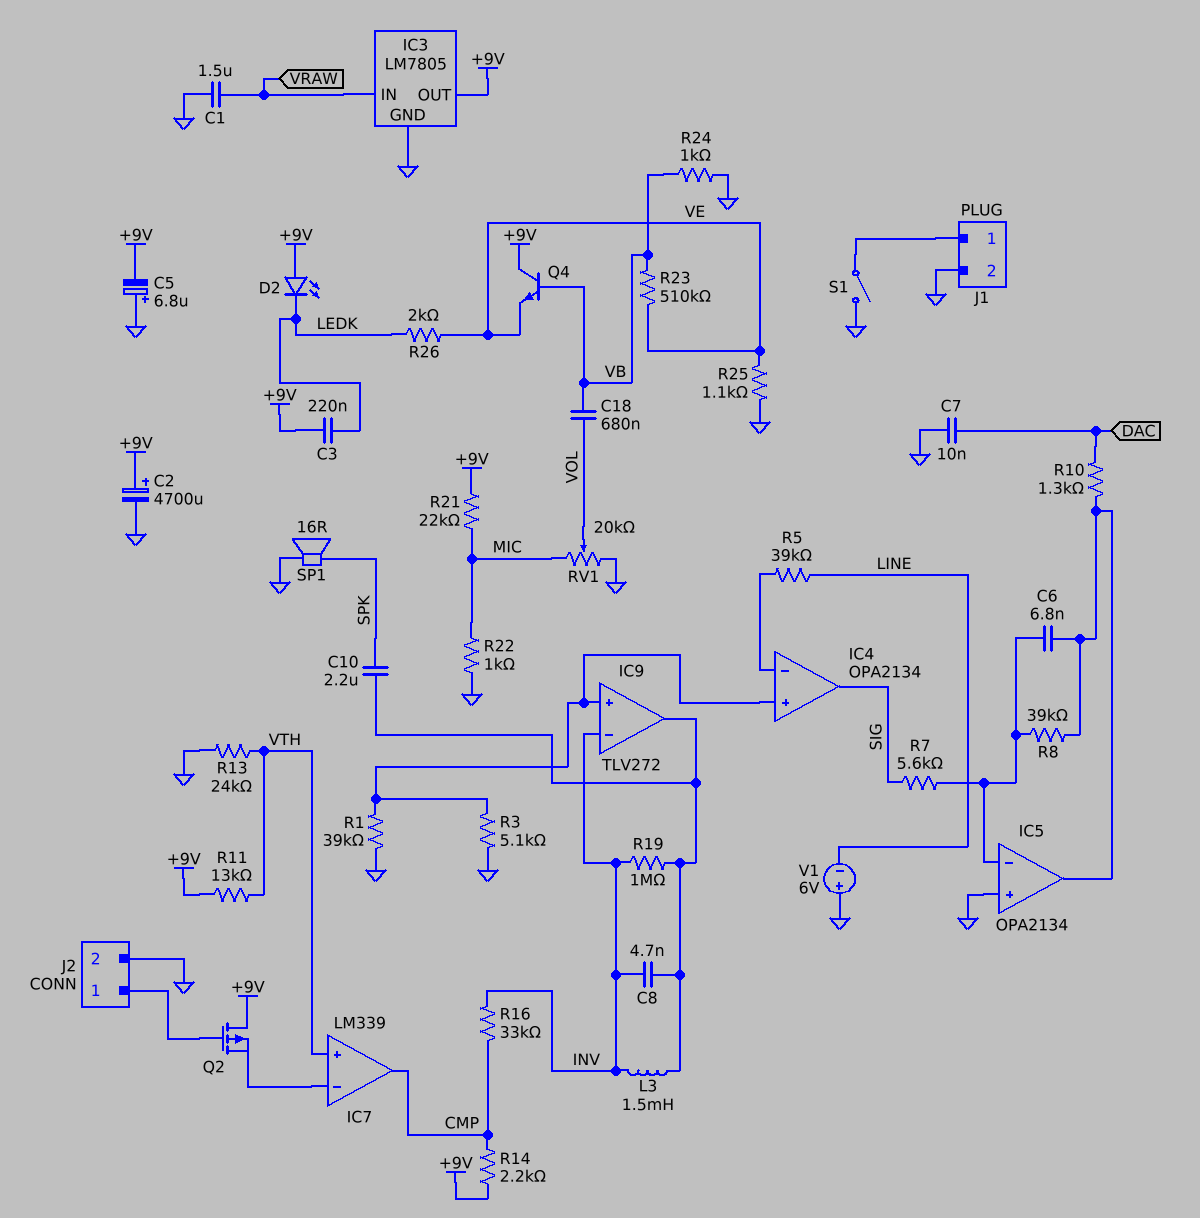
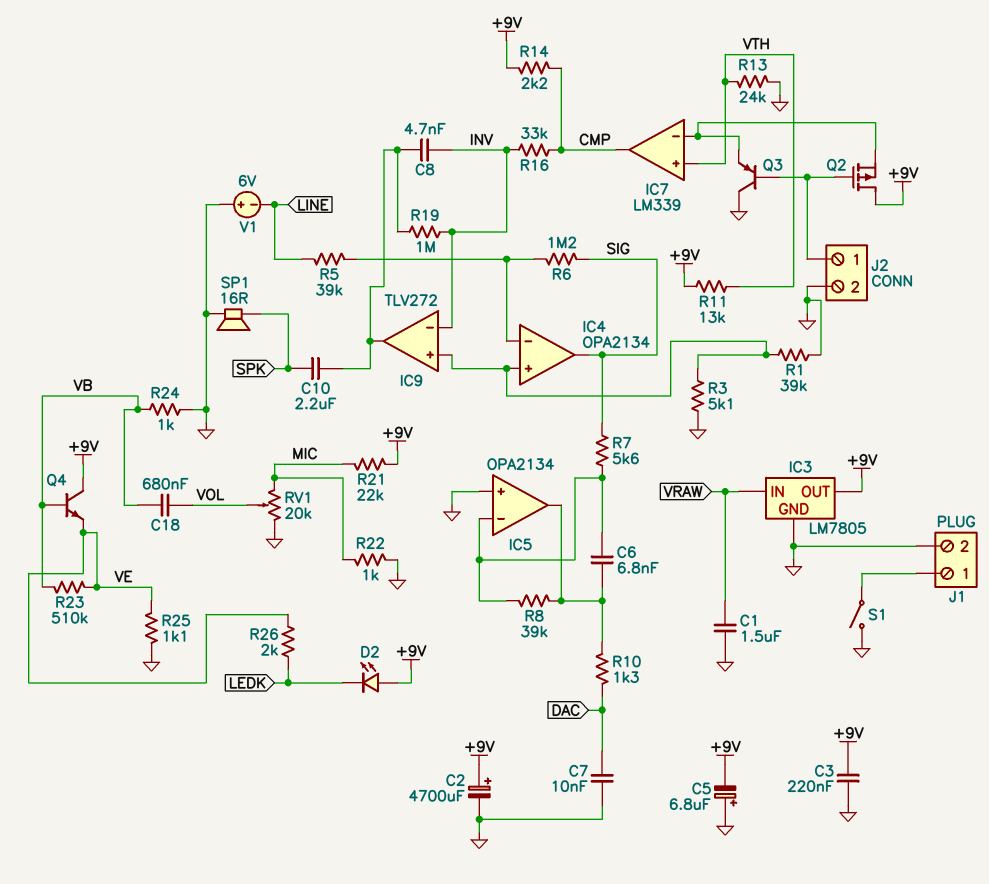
C3: 220nF (+9V, LEDK) -> 220nF (+9V, GND)
L3: 1.5mH (IC9/out, INV) -> none
Q3: none -> PNP (B J2/1, C GND, E IC7/in-)
R6: none -> 1.2M (IC4/in-, SIG)

